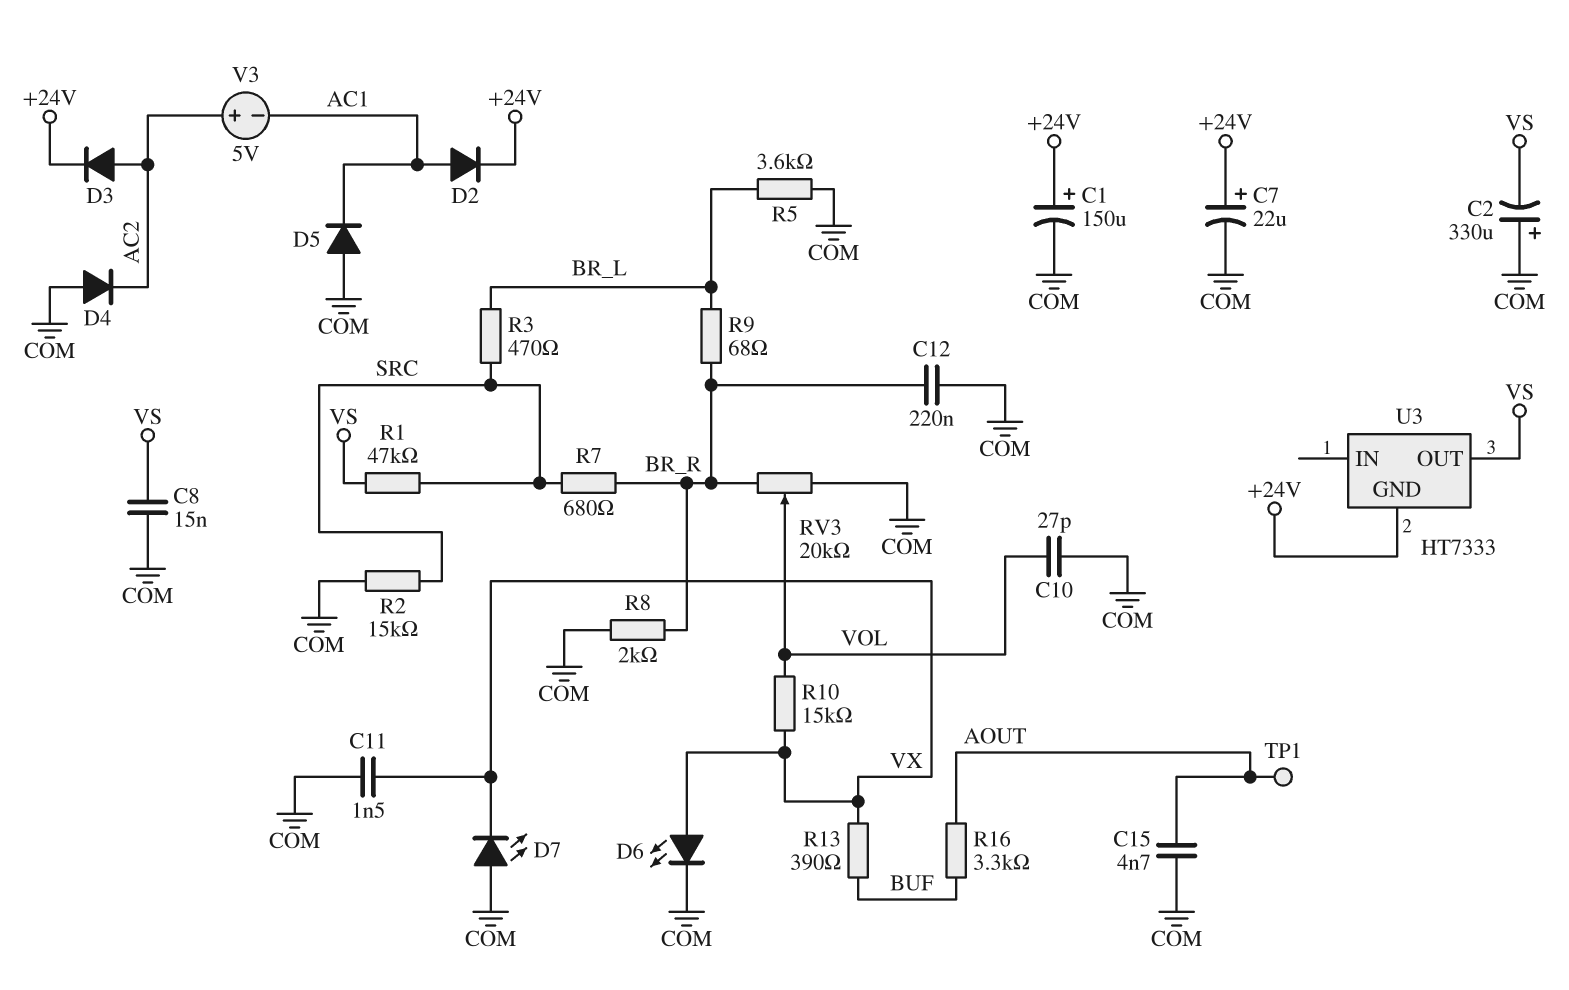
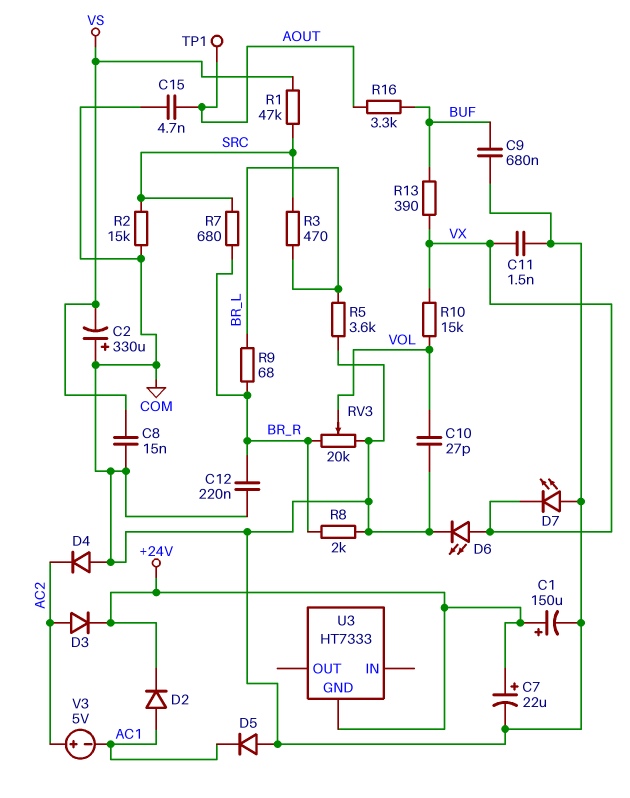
C9: none -> 680nF (BUF, COM)
U3 pin OUT: VS -> none

